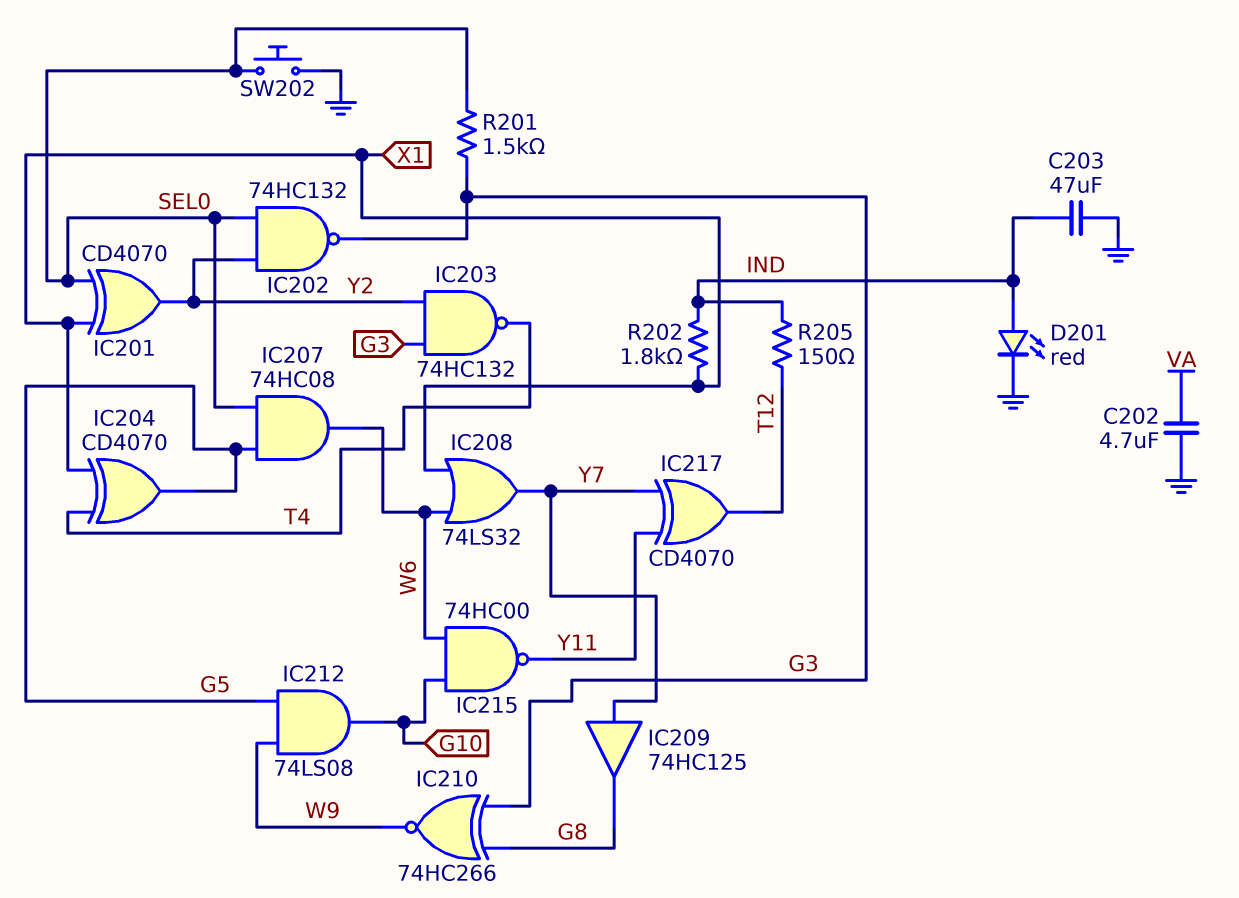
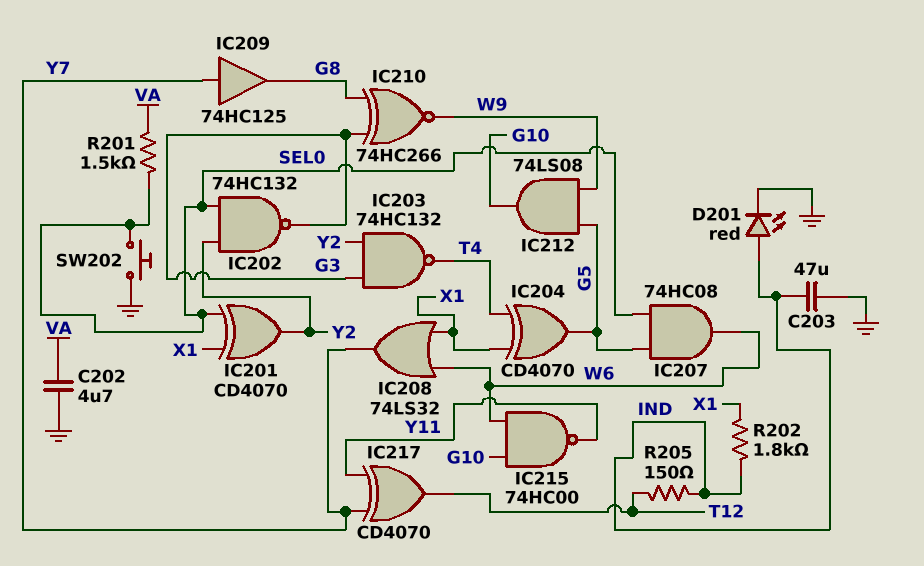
R201: 1.5k (G3, SEL0) -> 1.5k (SEL0, VA)

